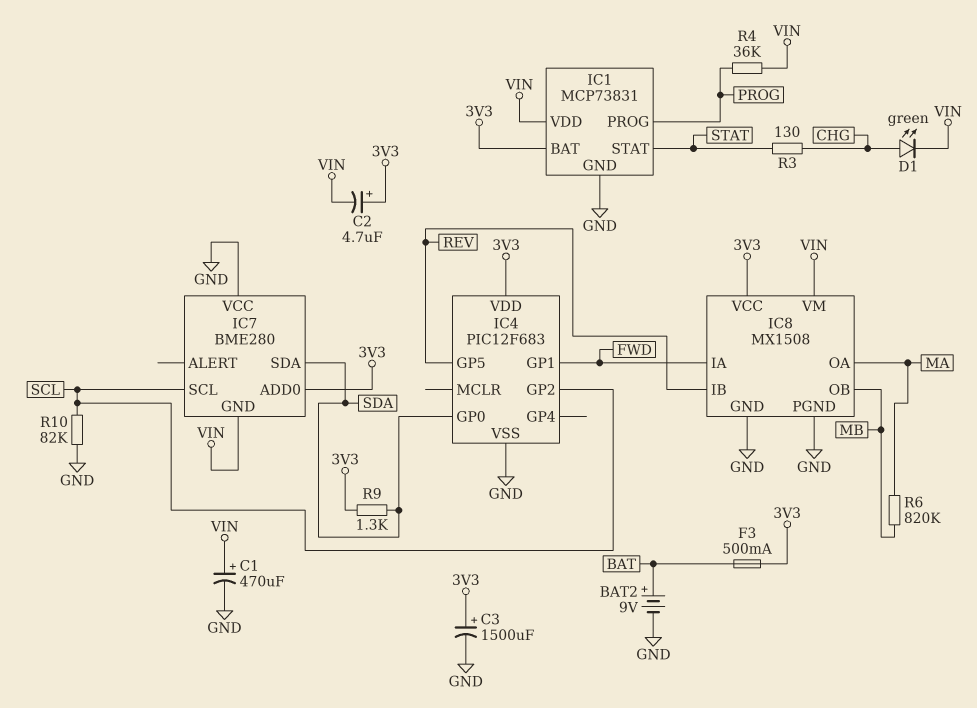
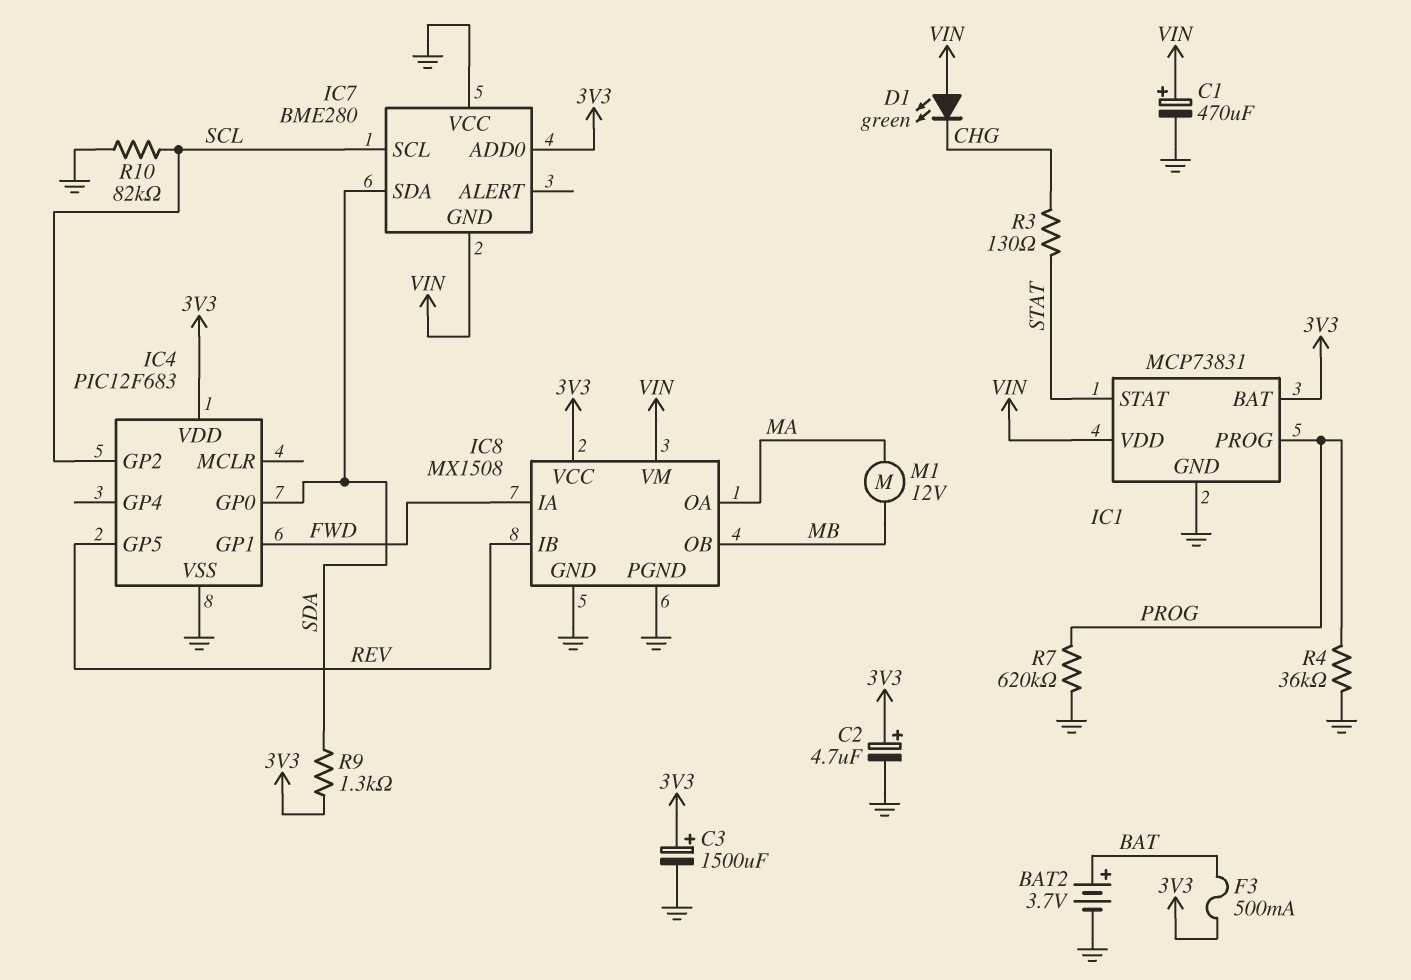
BAT2: 9V (plus BAT, minus GND) -> 3.7V (plus BAT, minus GND)
C2: 4.7uF (plus 3V3, minus VIN) -> 4.7uF (plus 3V3, minus GND)
D1: LED green (A CHG, K VIN) -> LED green (A VIN, K CHG)
M1: none -> motor 12V (MA, MB)
R4: 36k (PROG, VIN) -> 36k (GND, PROG)
R6: 820k (MA, MB) -> none
R7: none -> 620k (GND, PROG)

